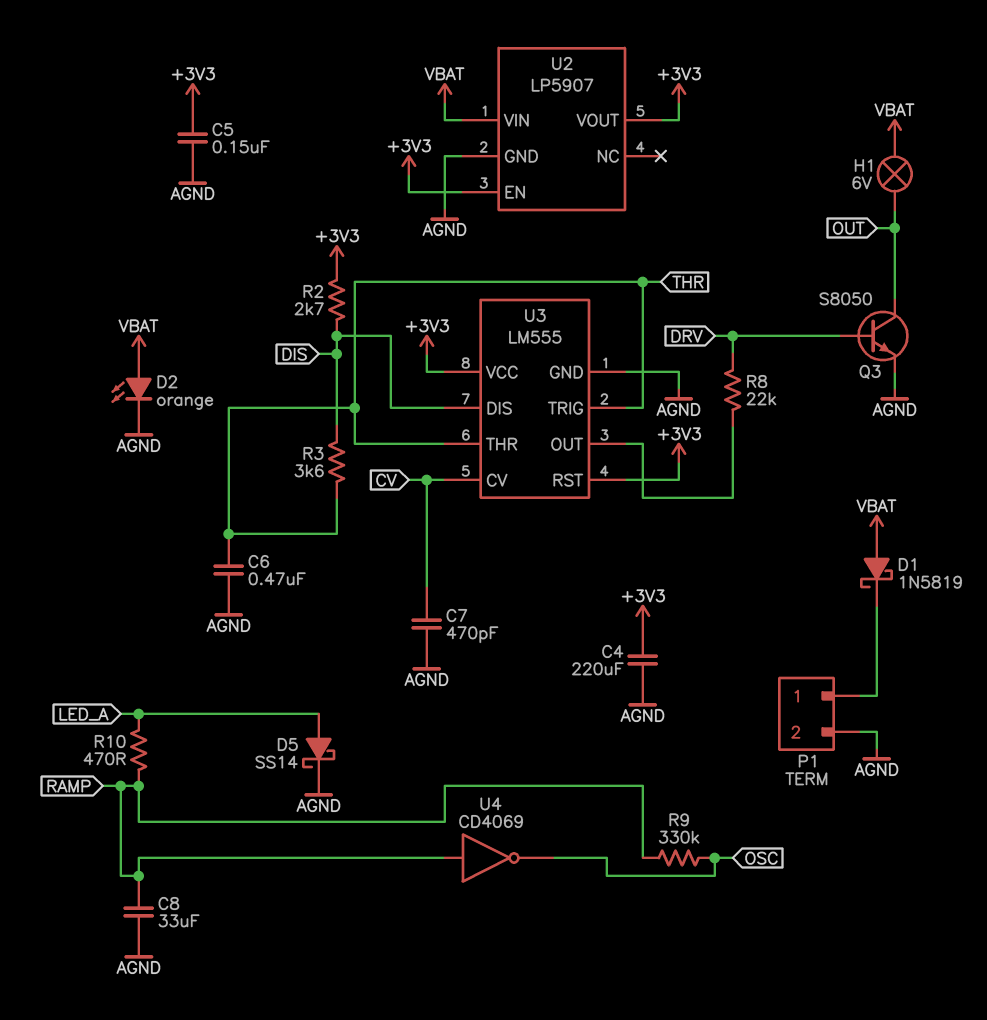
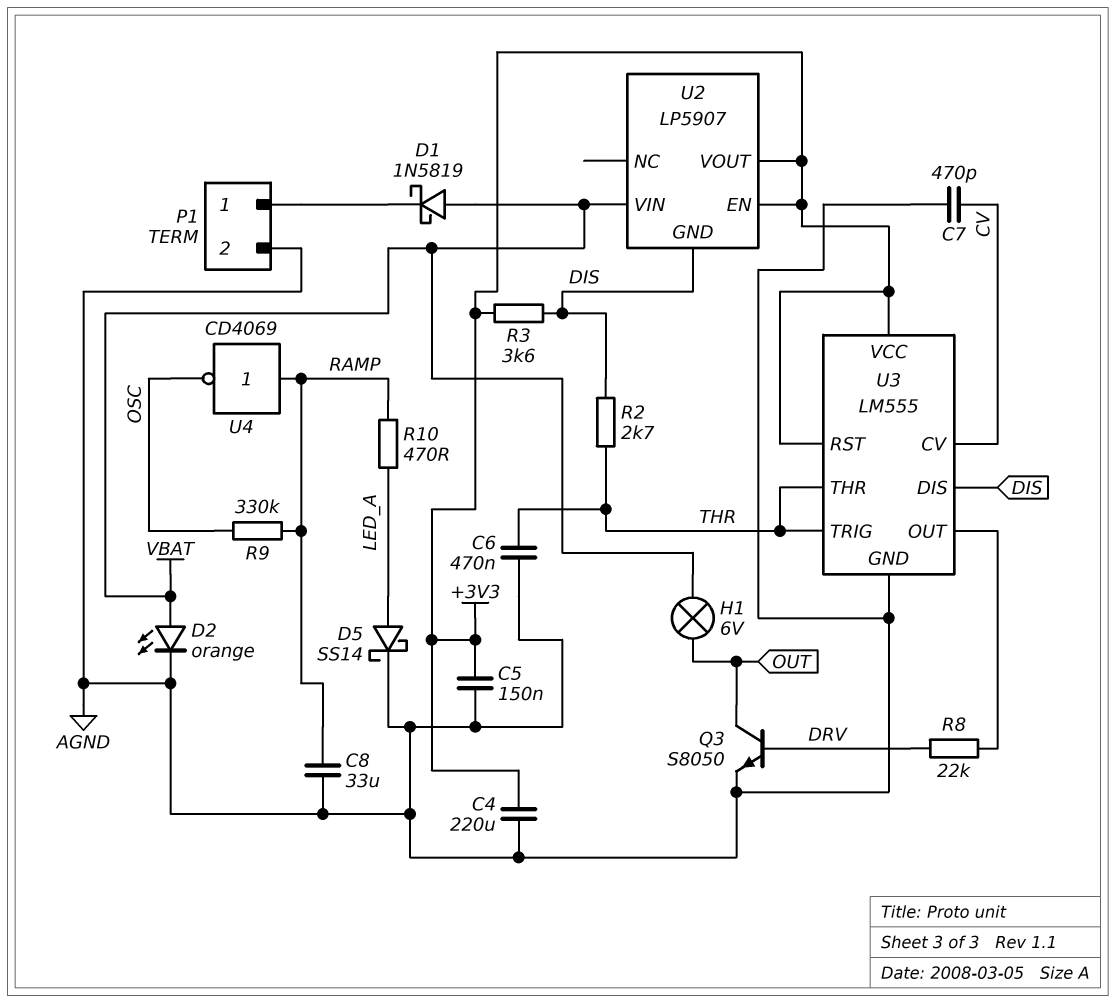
R2: 2.7k (+3V3, DIS) -> 2.7k (DIS, THR)
R3: 3.6k (DIS, THR) -> 3.6k (+3V3, DIS)
U2 pin GND: AGND -> DIS

